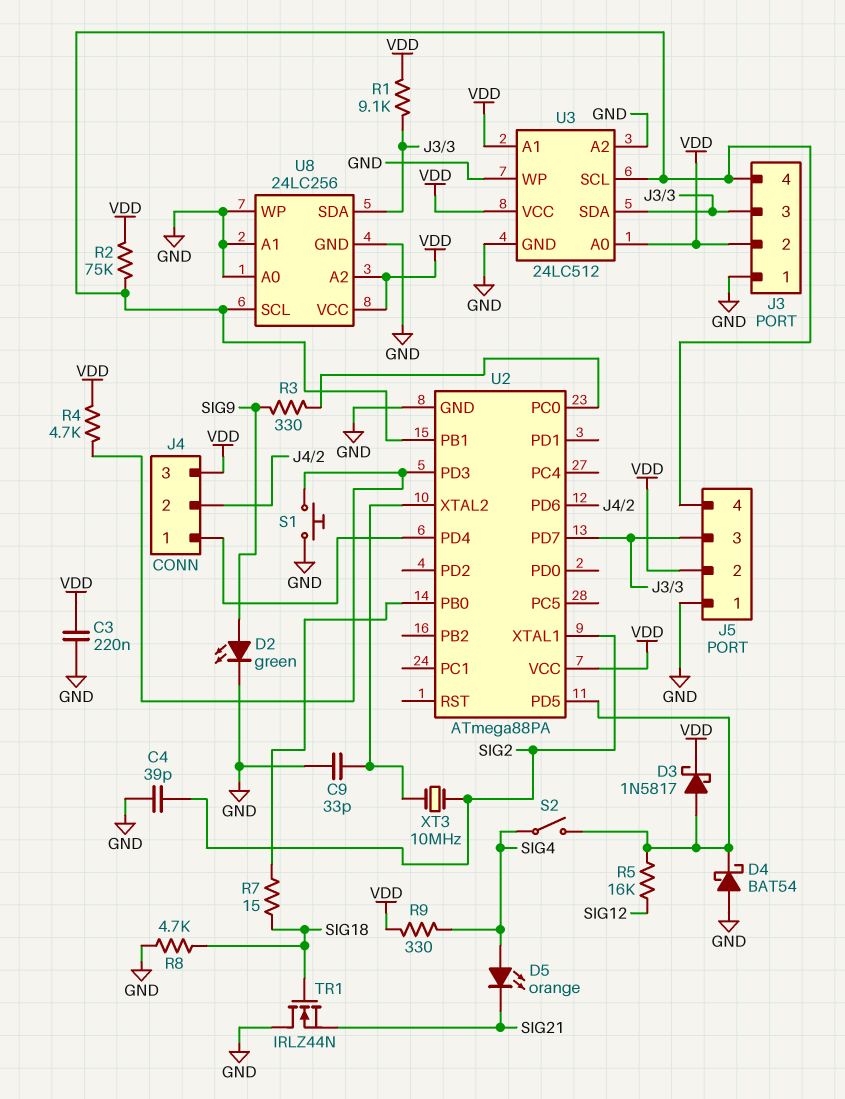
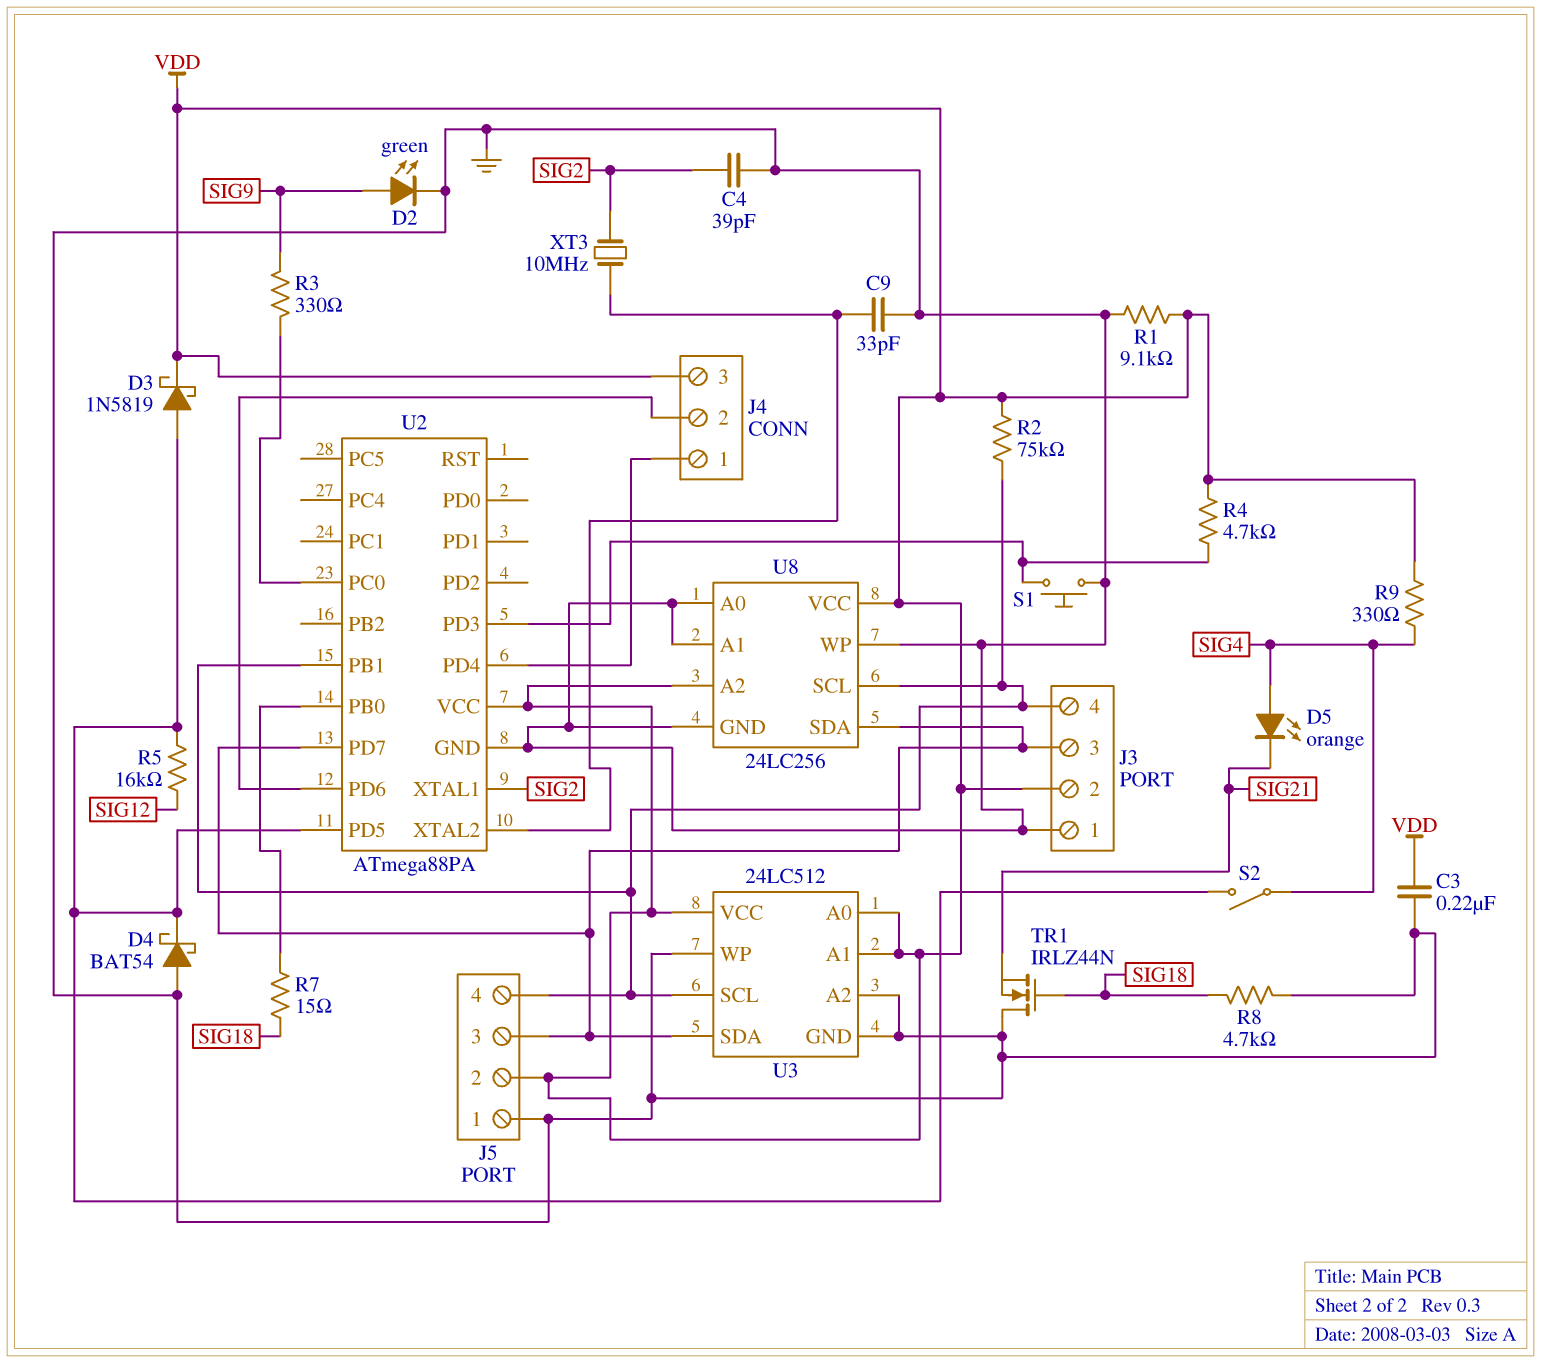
D3: schottky 1N5817 (A U2/PD5, K VDD) -> schottky 1N5819 (A U2/PD5, K VDD)
R1: 9.1k (J3/3, VDD) -> 9.1k (GND, VDD)

